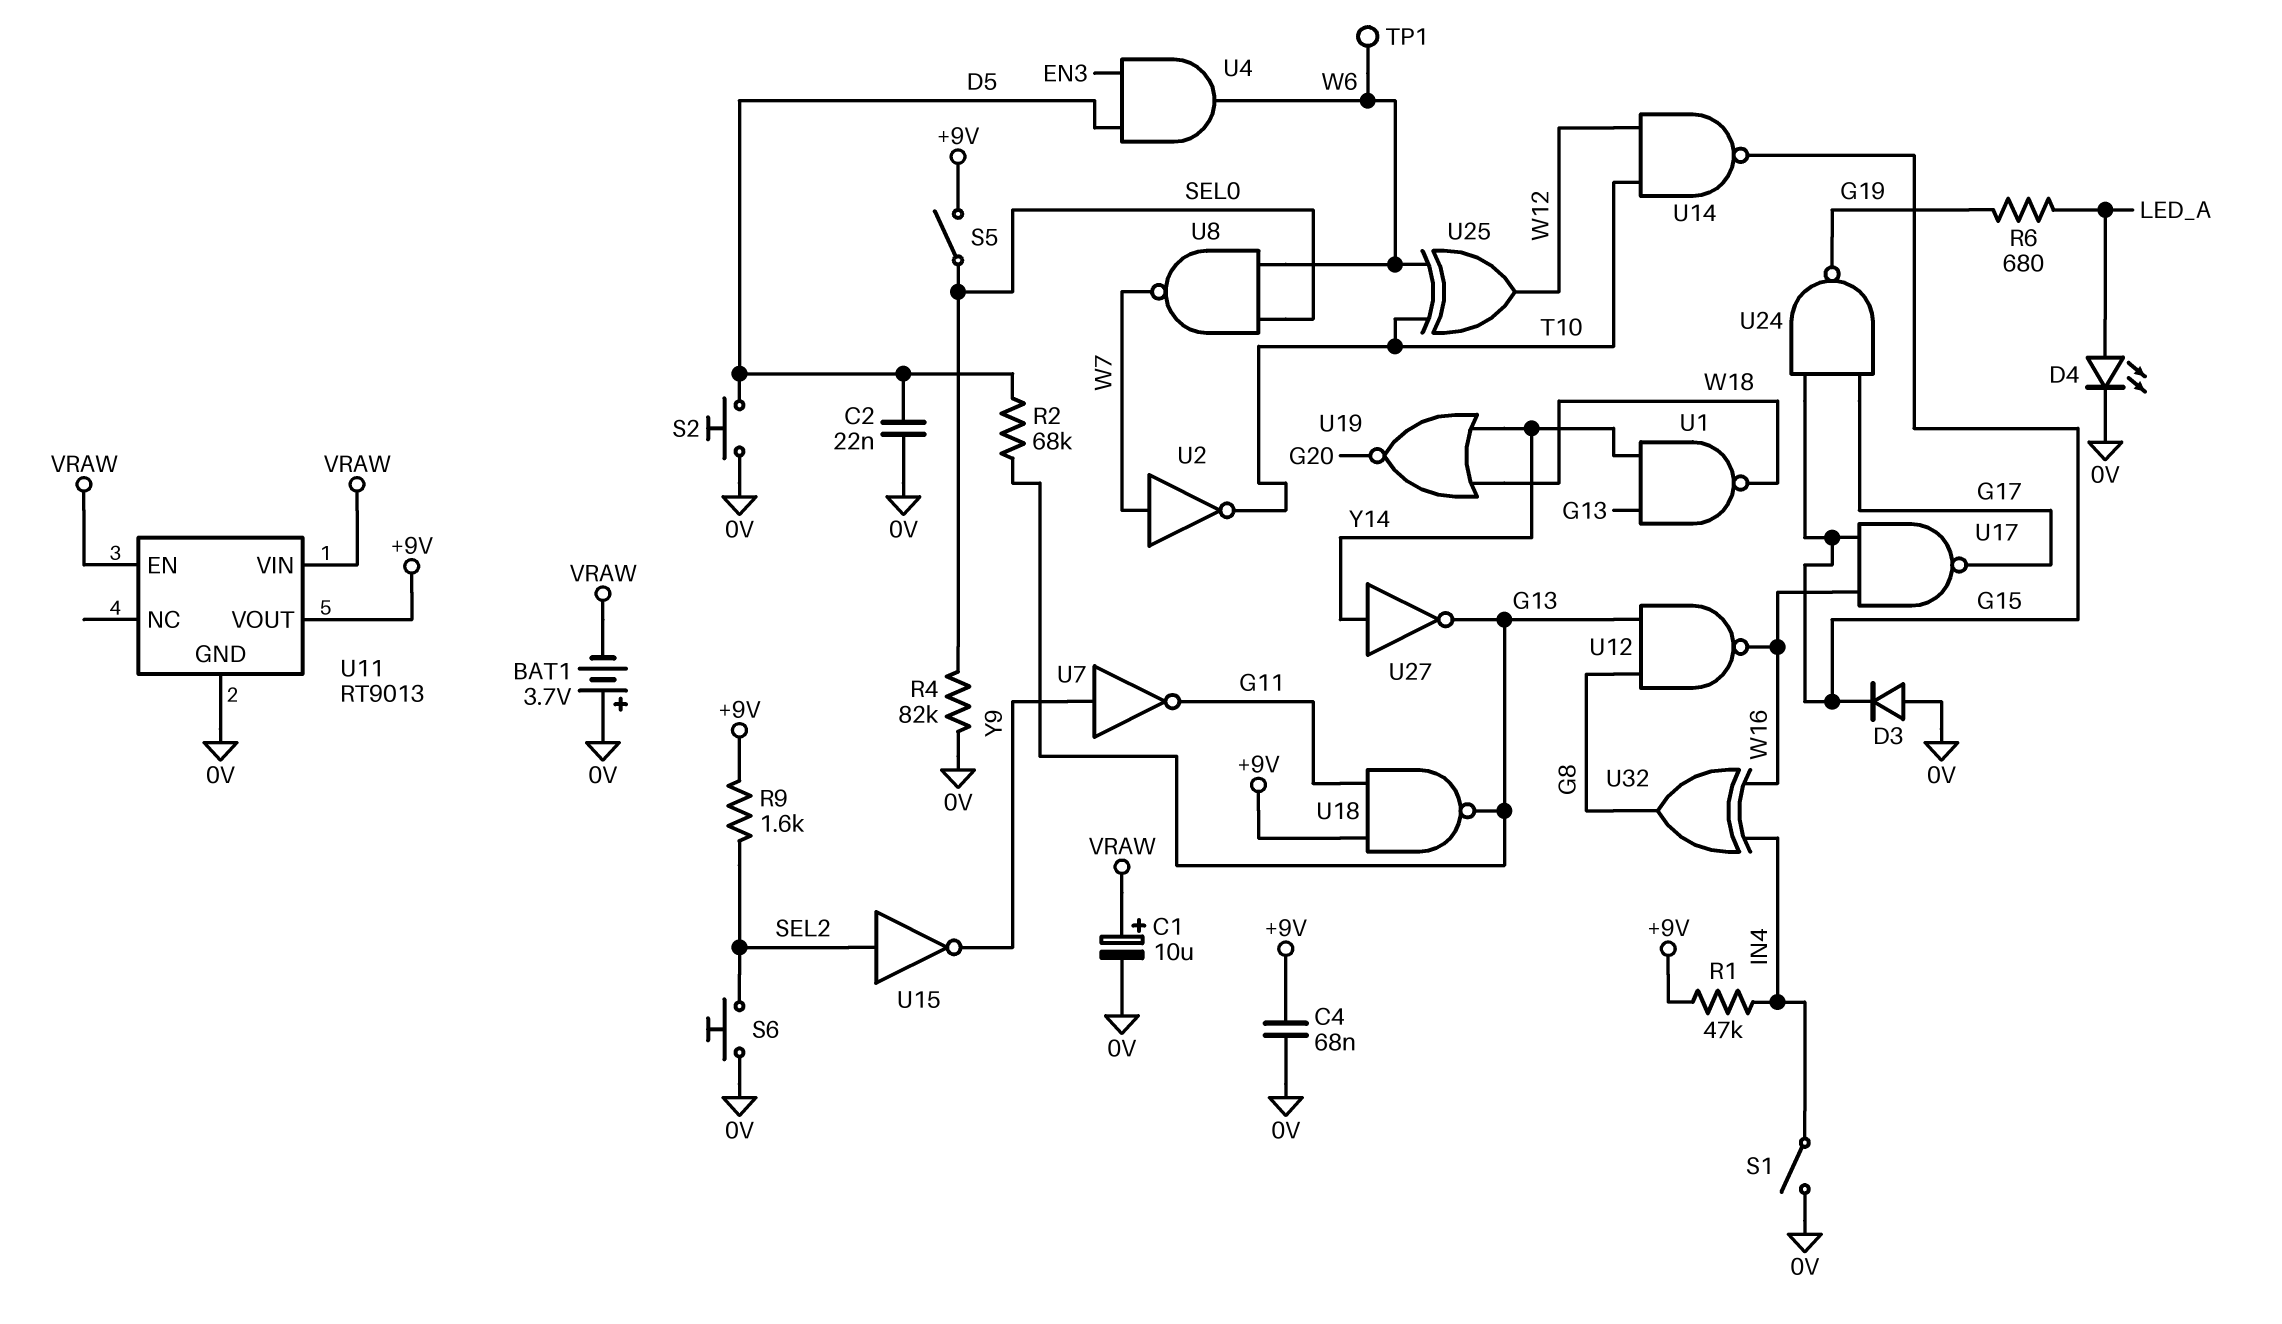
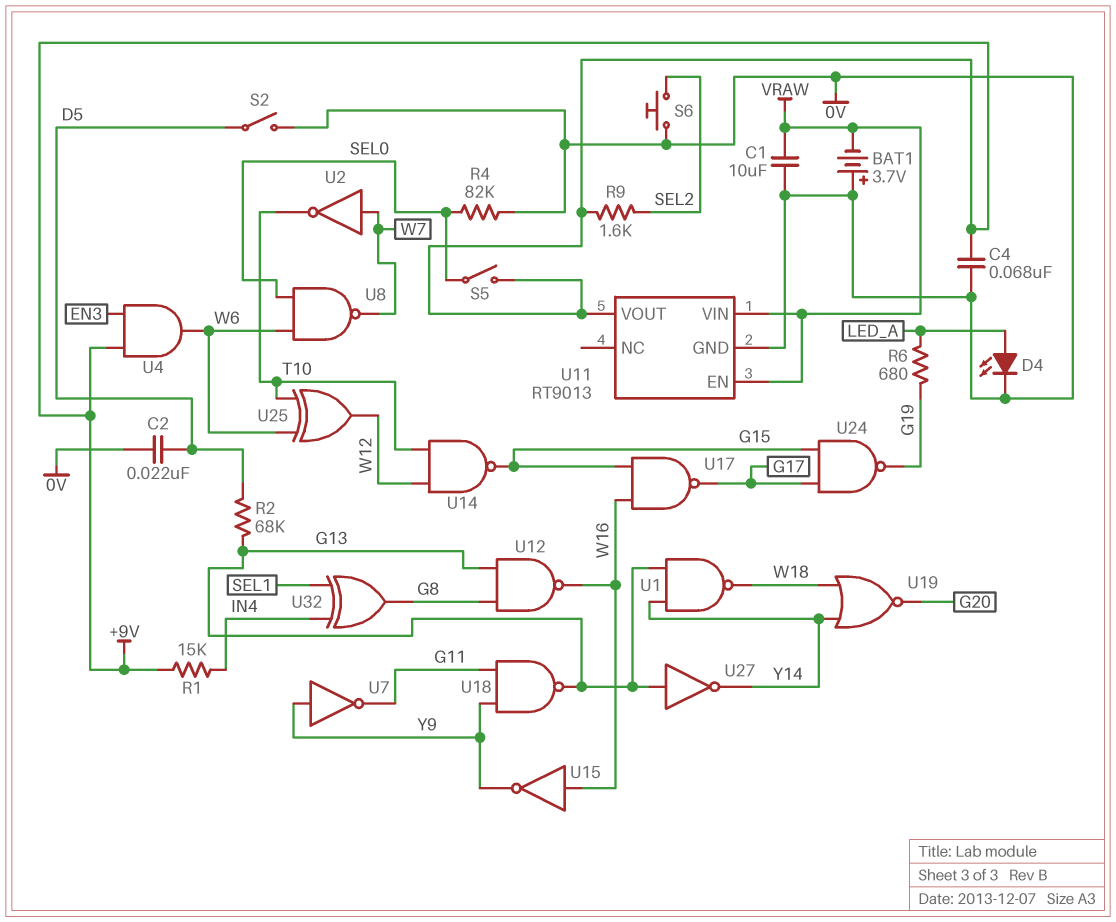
C1: 10uF (plus VRAW, minus 0V) -> 10uF (0V, VRAW)
D3: diode (A 0V, K G15) -> none
R1: 47k (+9V, IN4) -> 15k (+9V, IN4)
S1: switch (0V, IN4) -> none
S2: button (0V, D5) -> switch (0V, D5)
TP1: test point (W6) -> none
U4: AND (in D5, in EN3, out W6) -> AND (in +9V, in EN3, out W6)
U15: NOT (in SEL2, out Y9) -> NOT (in W16, out Y9)
U18: NAND (in +9V, in G11, out G13) -> NAND (in G11, in Y9, out G13)
U27: NOT (in Y14, out G13) -> NOT (in G13, out Y14)
U32: XOR (in IN4, in W16, out G8) -> XOR (in IN4, in SEL1, out G8)

